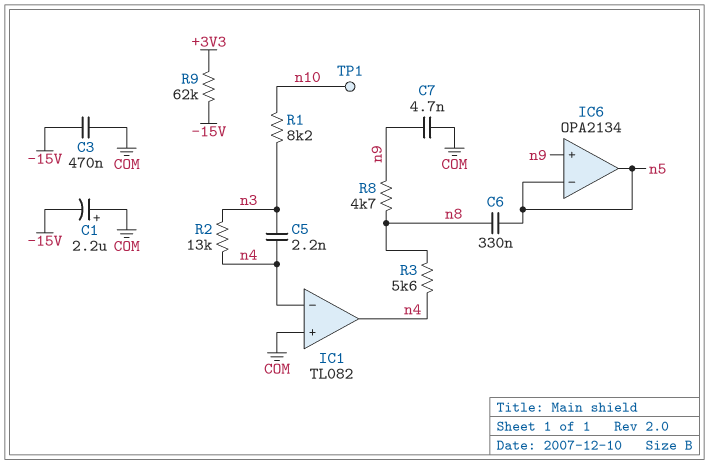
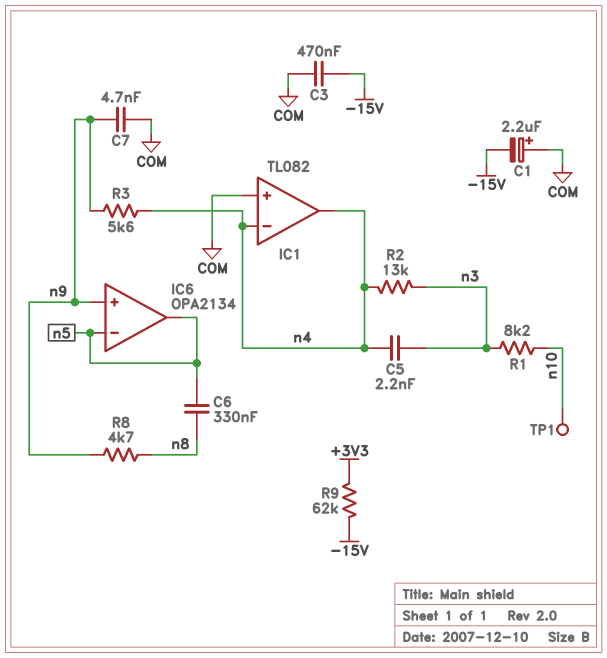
R3: 5.6k (n4, n8) -> 5.6k (n4, n9)

